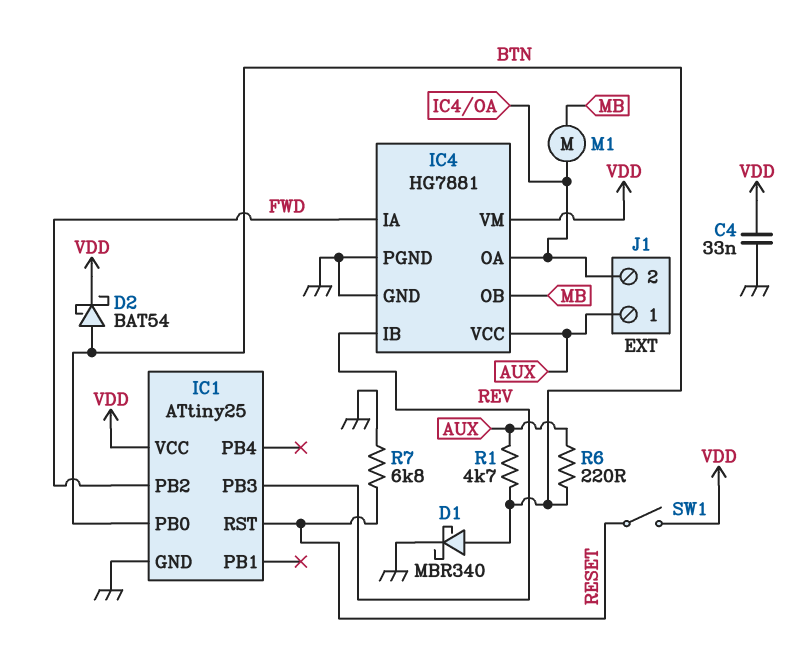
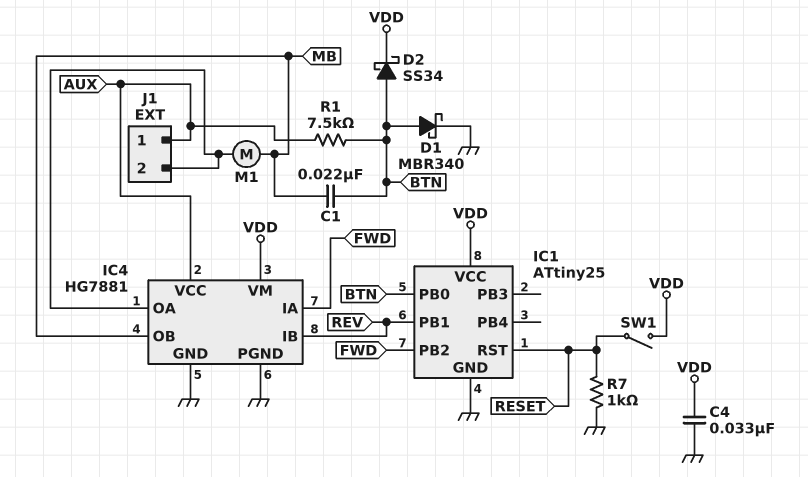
C1: none -> 22nF (BTN, MB)
D2: schottky BAT54 (A BTN, K VDD) -> schottky SS34 (A BTN, K VDD)
IC1 pin PB1: none -> REV
IC1 pin PB3: REV -> none
R1: 4.7k (AUX, BTN) -> 7.5k (AUX, BTN)
R6: 220 (AUX, BTN) -> none
R7: 6.8k (GND, RESET) -> 1k (GND, RESET)

